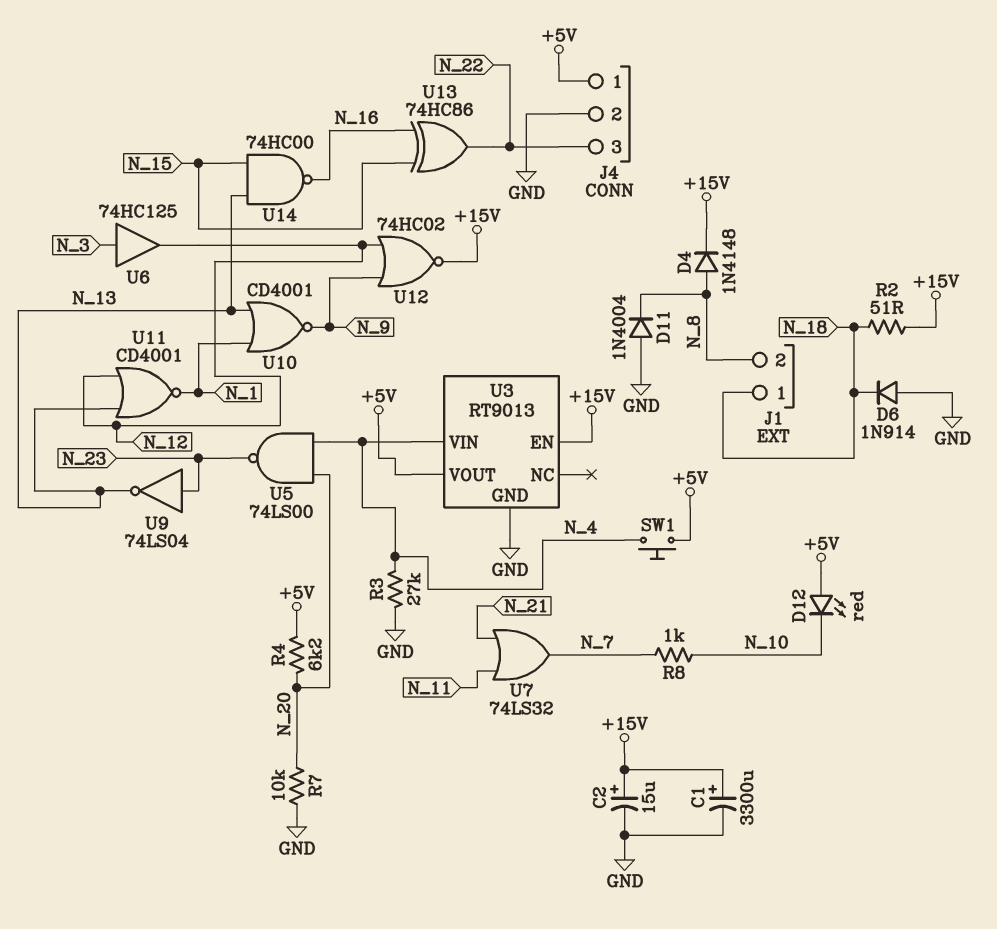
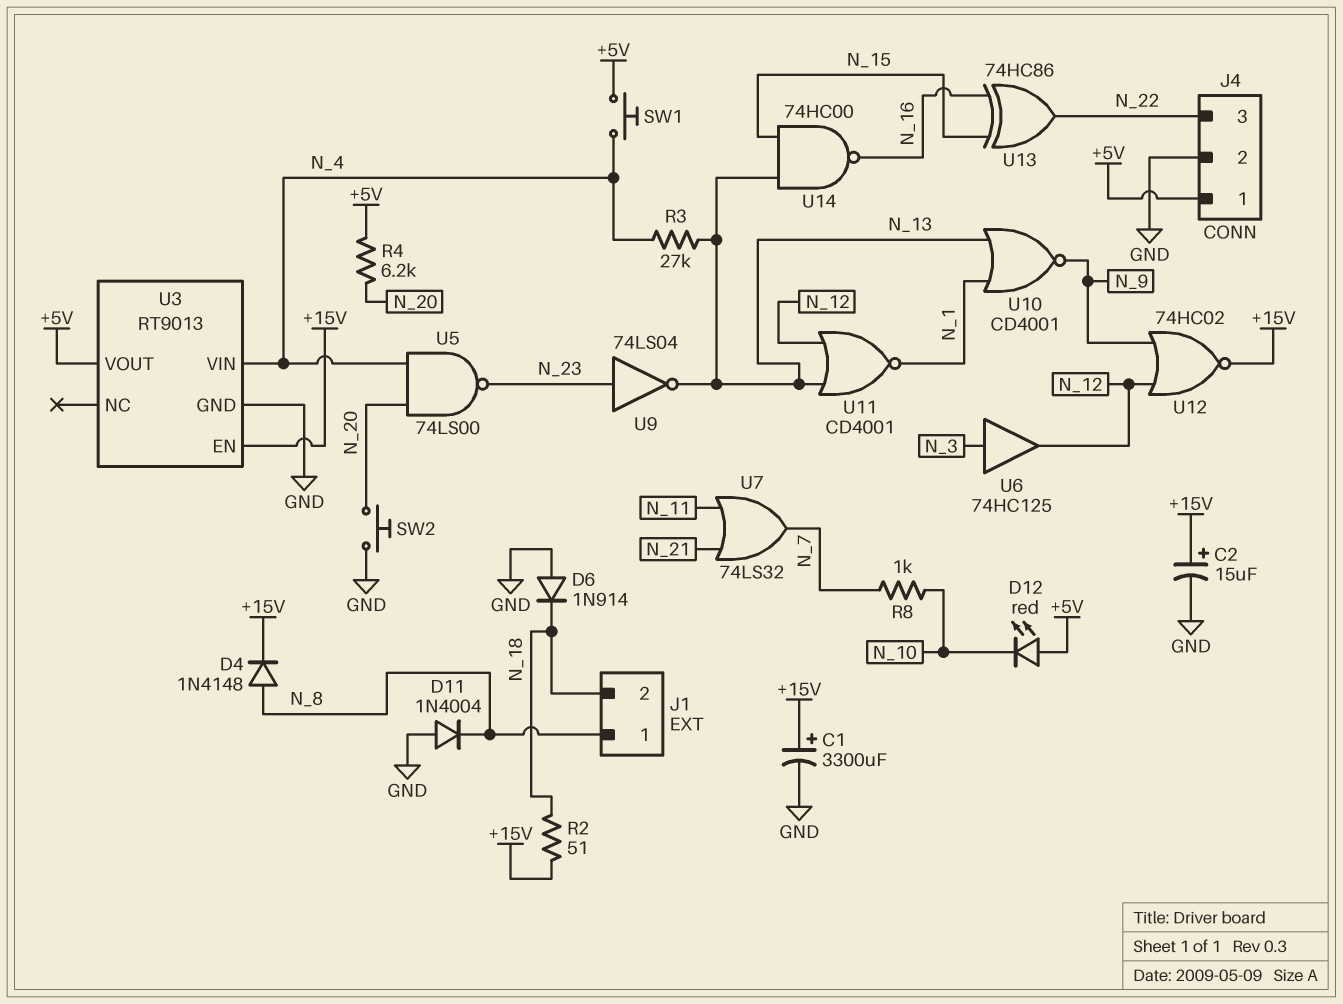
J1 pin 1: N_18 -> N_8
J1 pin 2: N_8 -> N_18
R3: 27k (GND, N_4) -> 27k (N_4, N_13)
R7: 10k (GND, N_20) -> none
SW2: none -> button (GND, N_20)

